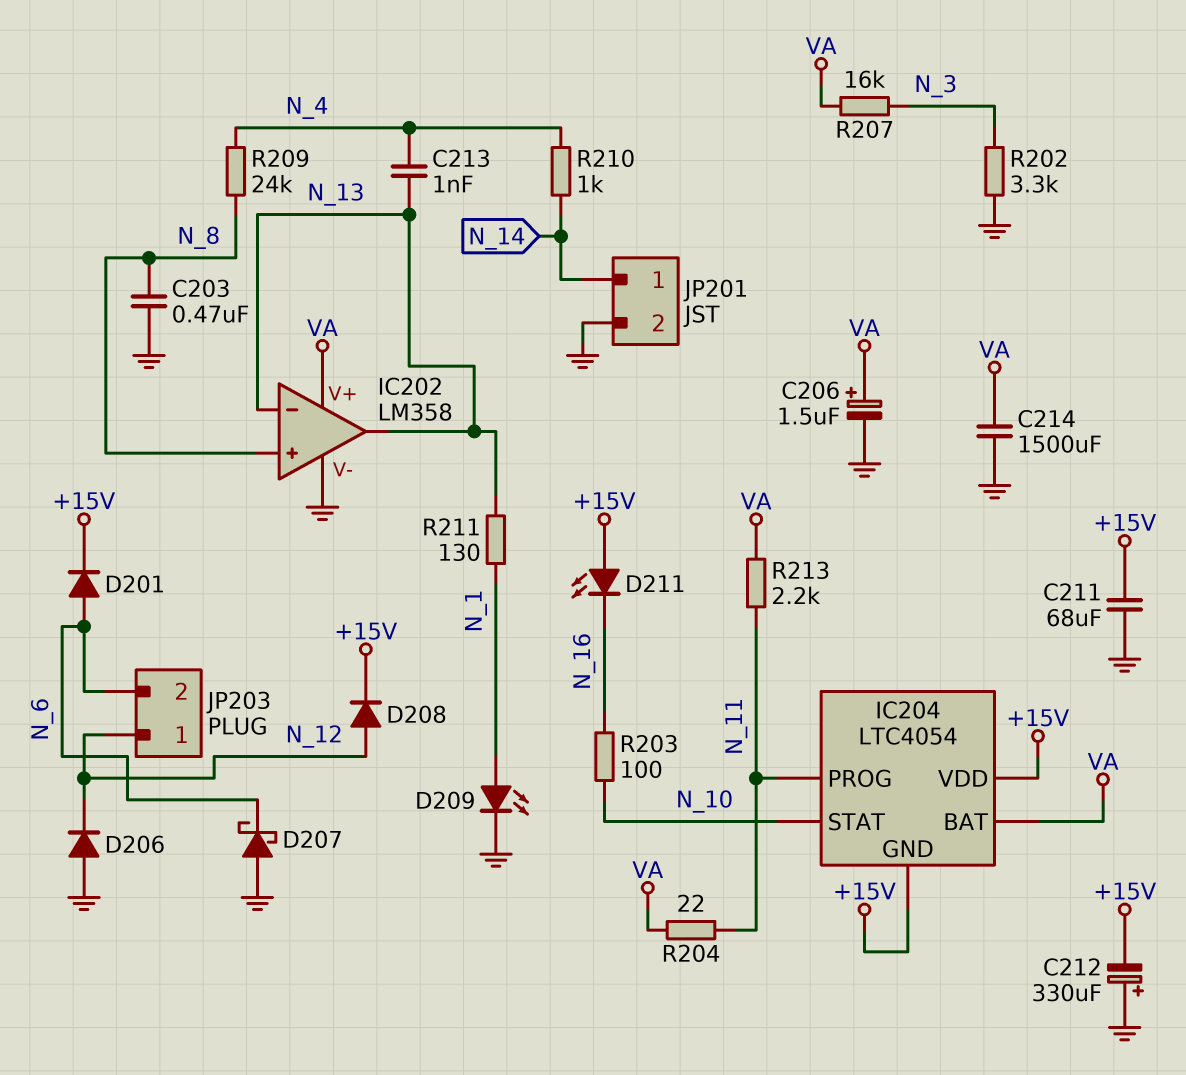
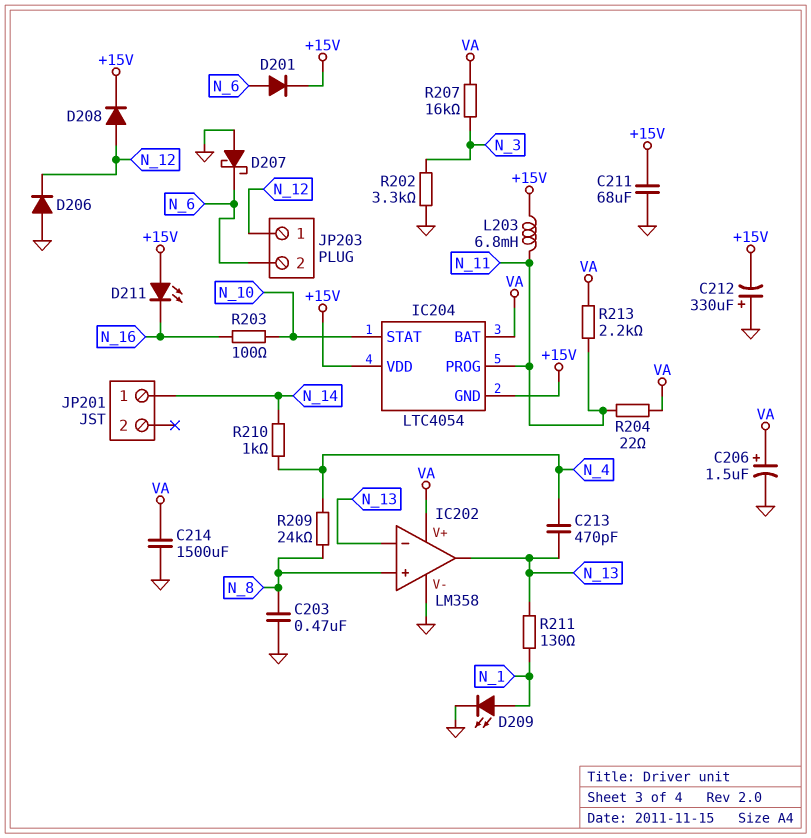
C213: 1nF (N_4, N_13) -> 470pF (N_4, N_13)
JP201 pin 2: GND -> none
L203: none -> 6.8mH (+15V, N_11)

